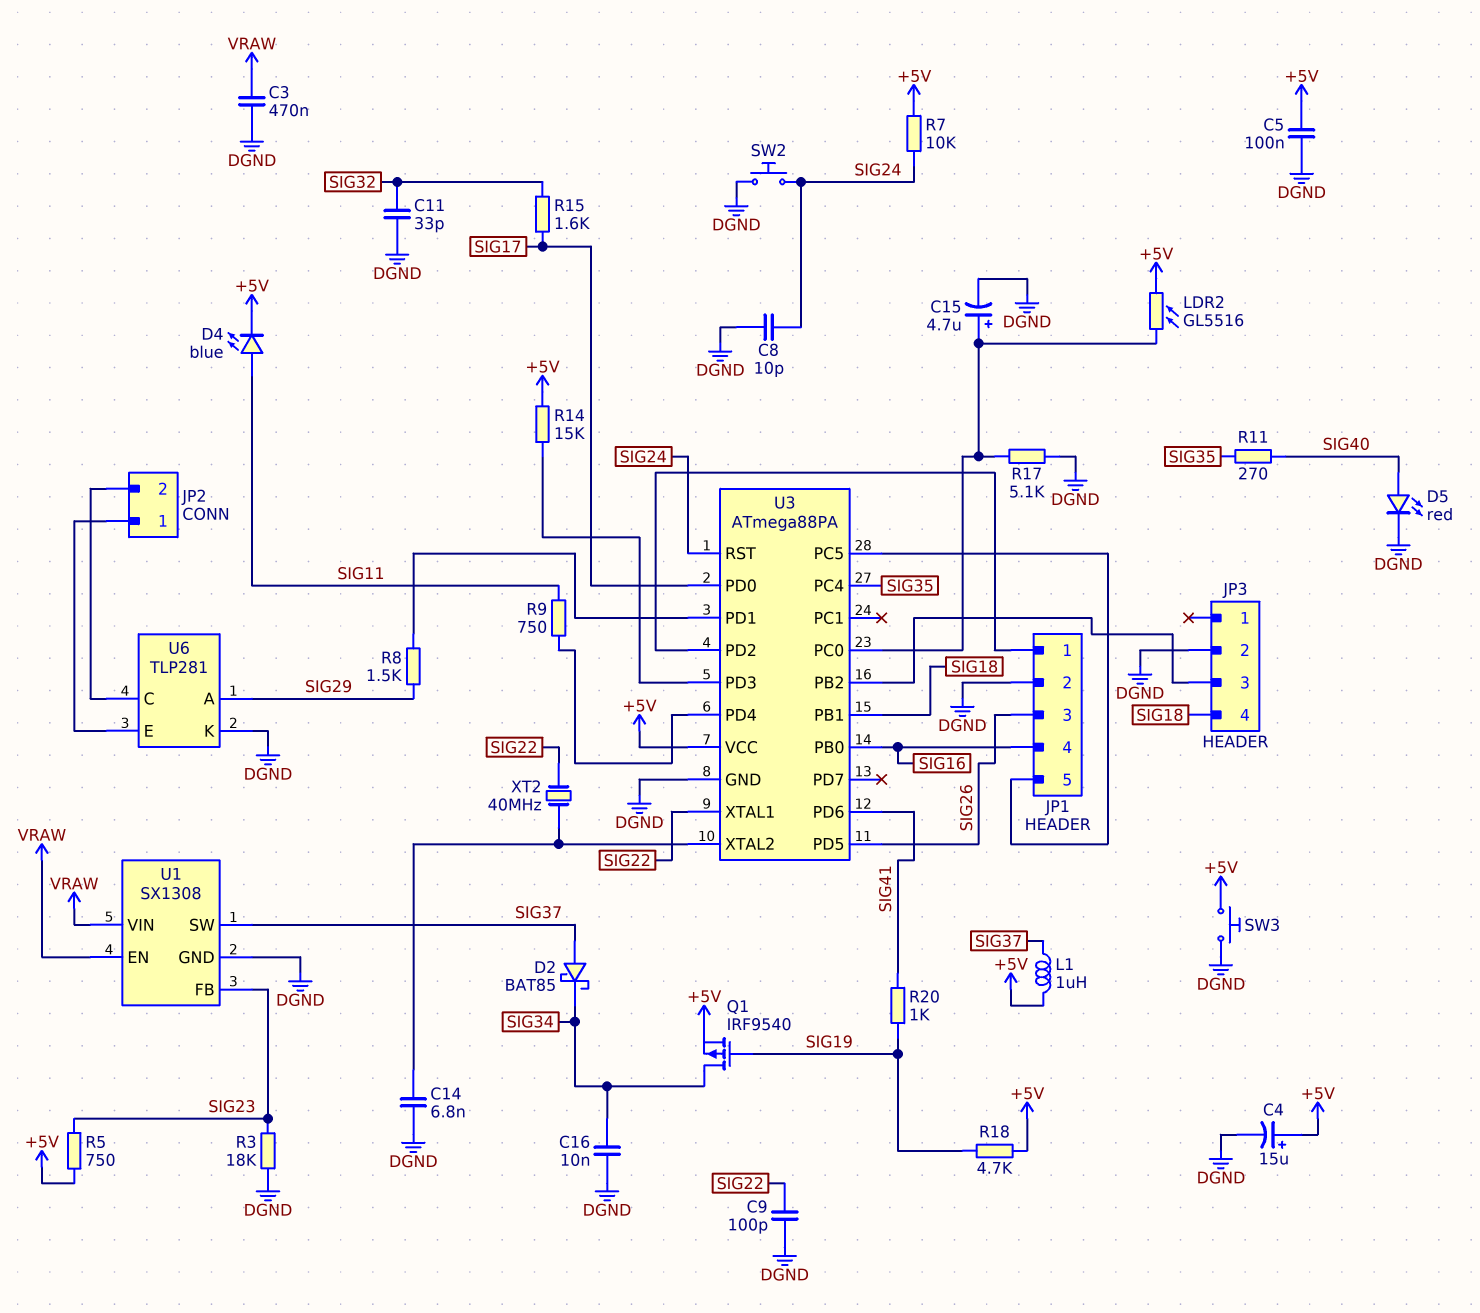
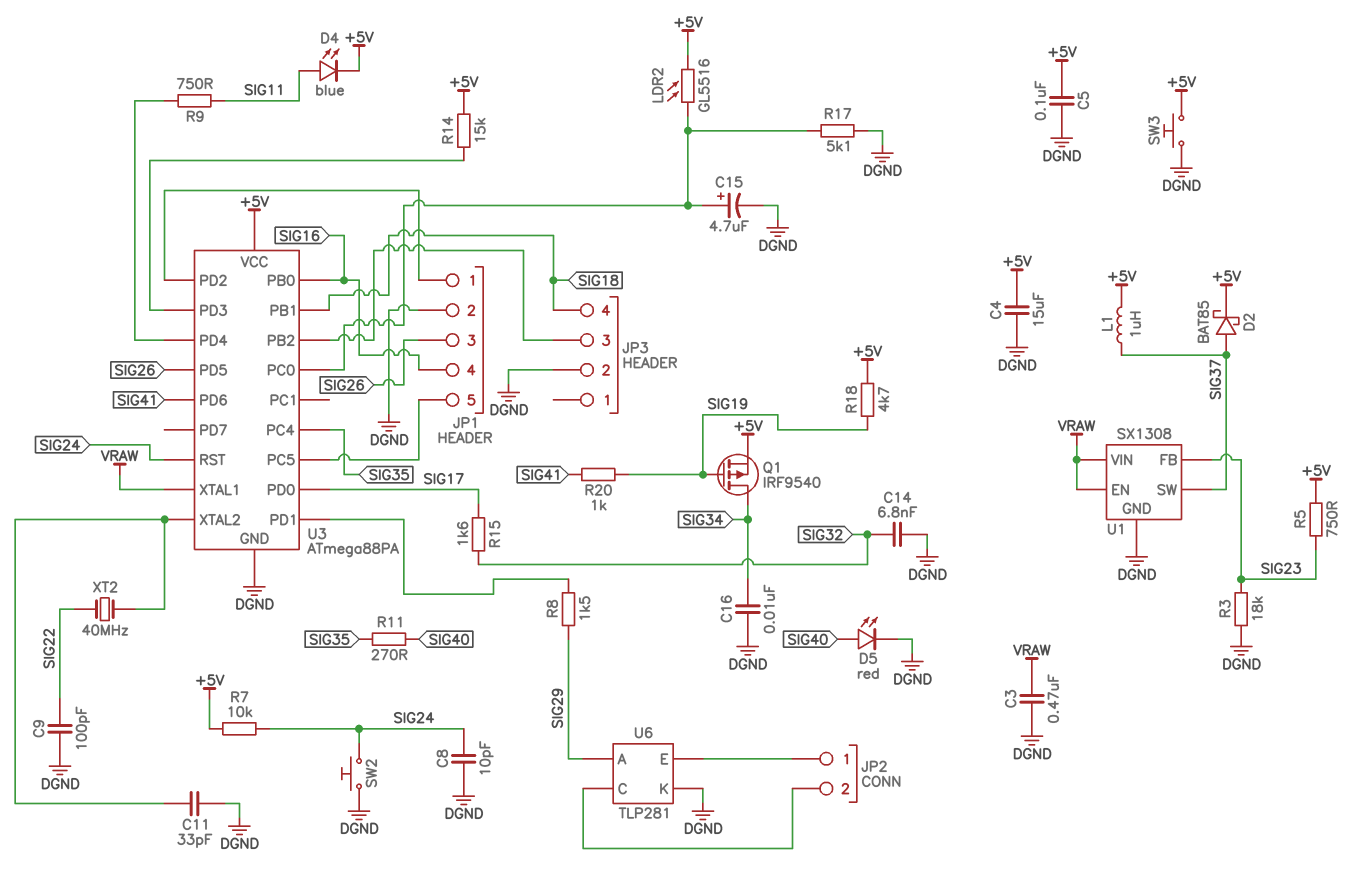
C4: 15uF (plus +5V, minus DGND) -> 15uF (+5V, DGND)
C11: 33pF (DGND, SIG32) -> 33pF (DGND, U3/XTAL2)
C14: 6.8nF (DGND, U3/XTAL2) -> 6.8nF (DGND, SIG32)
D2: schottky BAT85 (A SIG37, K SIG34) -> schottky BAT85 (A SIG37, K +5V)
U3 pin XTAL1: SIG22 -> VRAW

